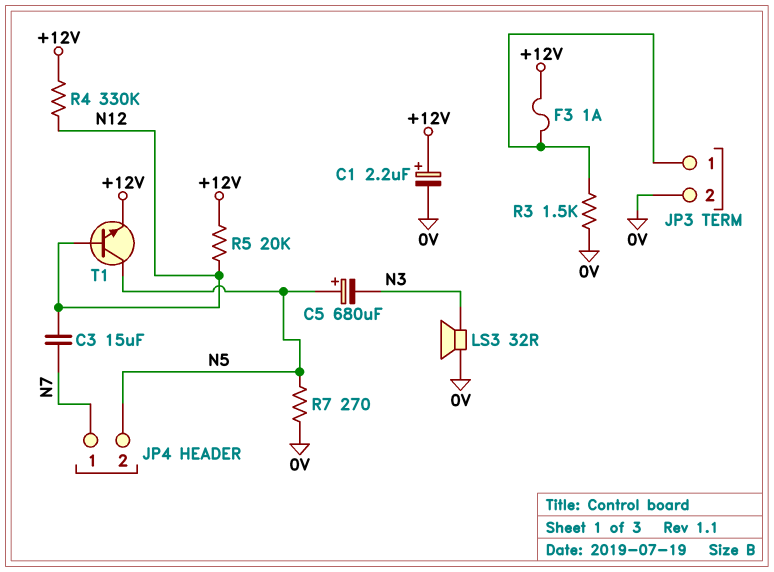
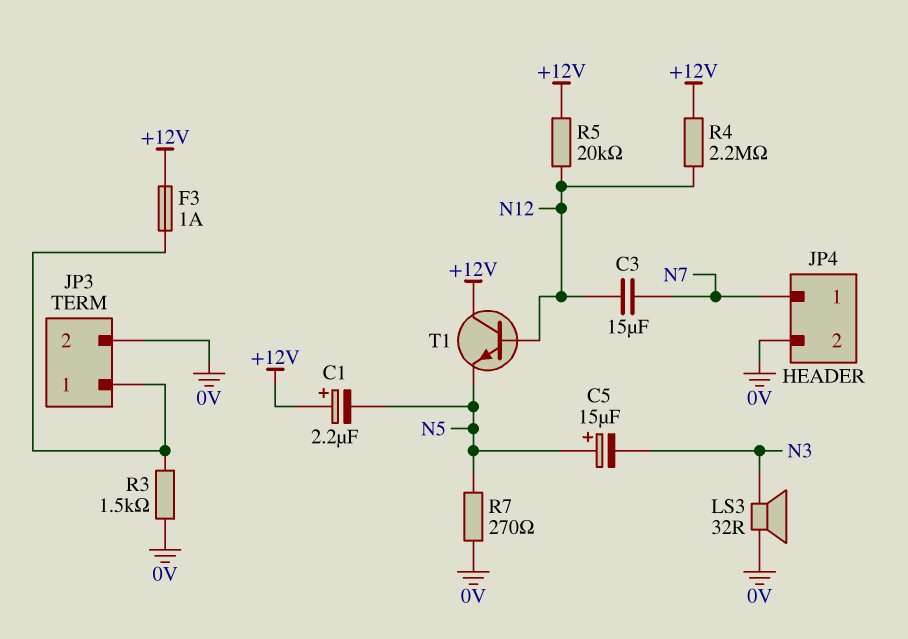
C1: 2.2uF (plus +12V, minus 0V) -> 2.2uF (plus +12V, minus N5)
C5: 680uF (plus N5, minus N3) -> 15uF (plus N5, minus N3)
JP4 pin 2: N5 -> 0V
R4: 330k (+12V, N12) -> 2.2M (+12V, N12)
T1: NPN (B N12, C N5, E +12V) -> NPN (B N12, C +12V, E N5)

